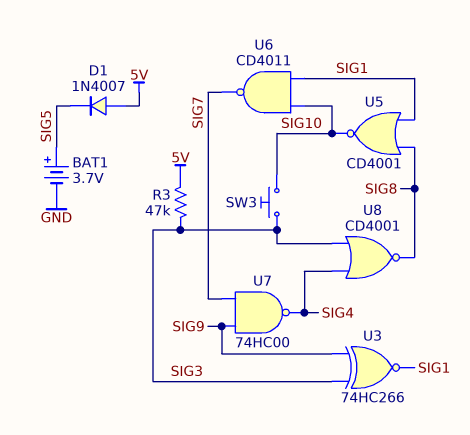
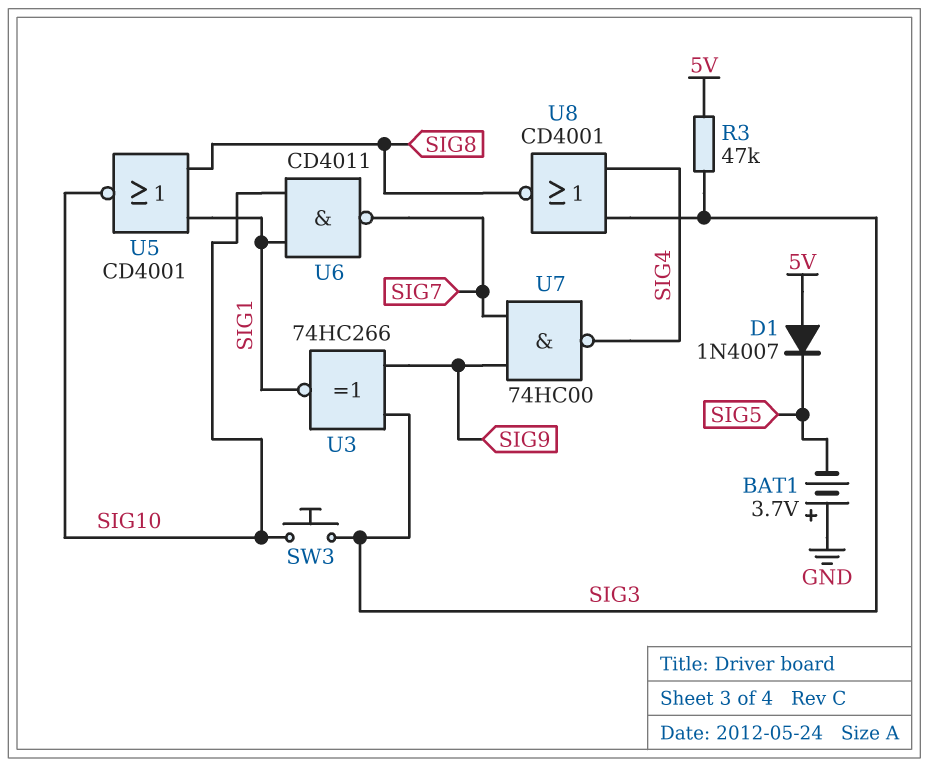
BAT1: 3.7V (plus SIG5, minus GND) -> 3.7V (plus GND, minus SIG5)

